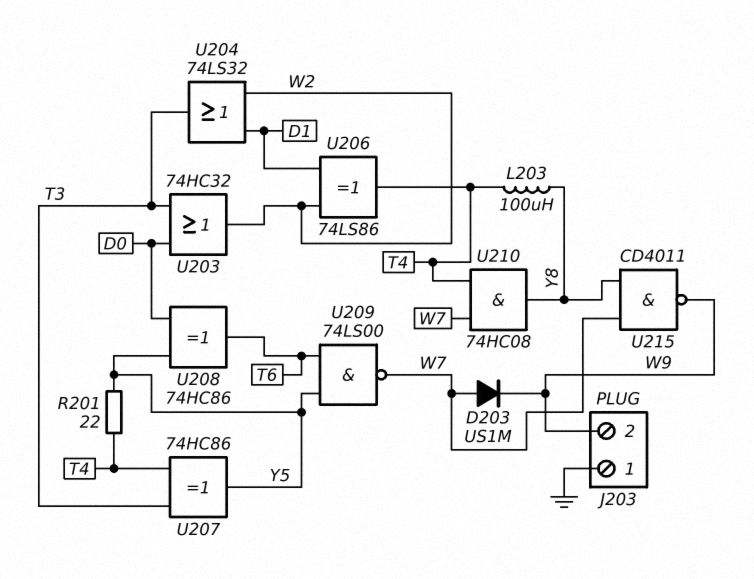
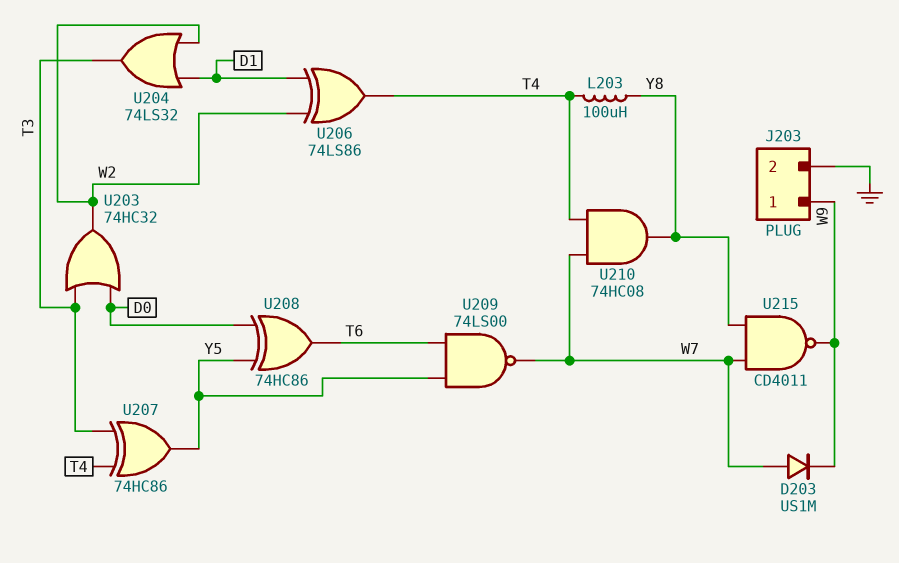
J203 pin 1: GND -> W9
J203 pin 2: W9 -> GND
R201: 22 (T4, Y5) -> none

